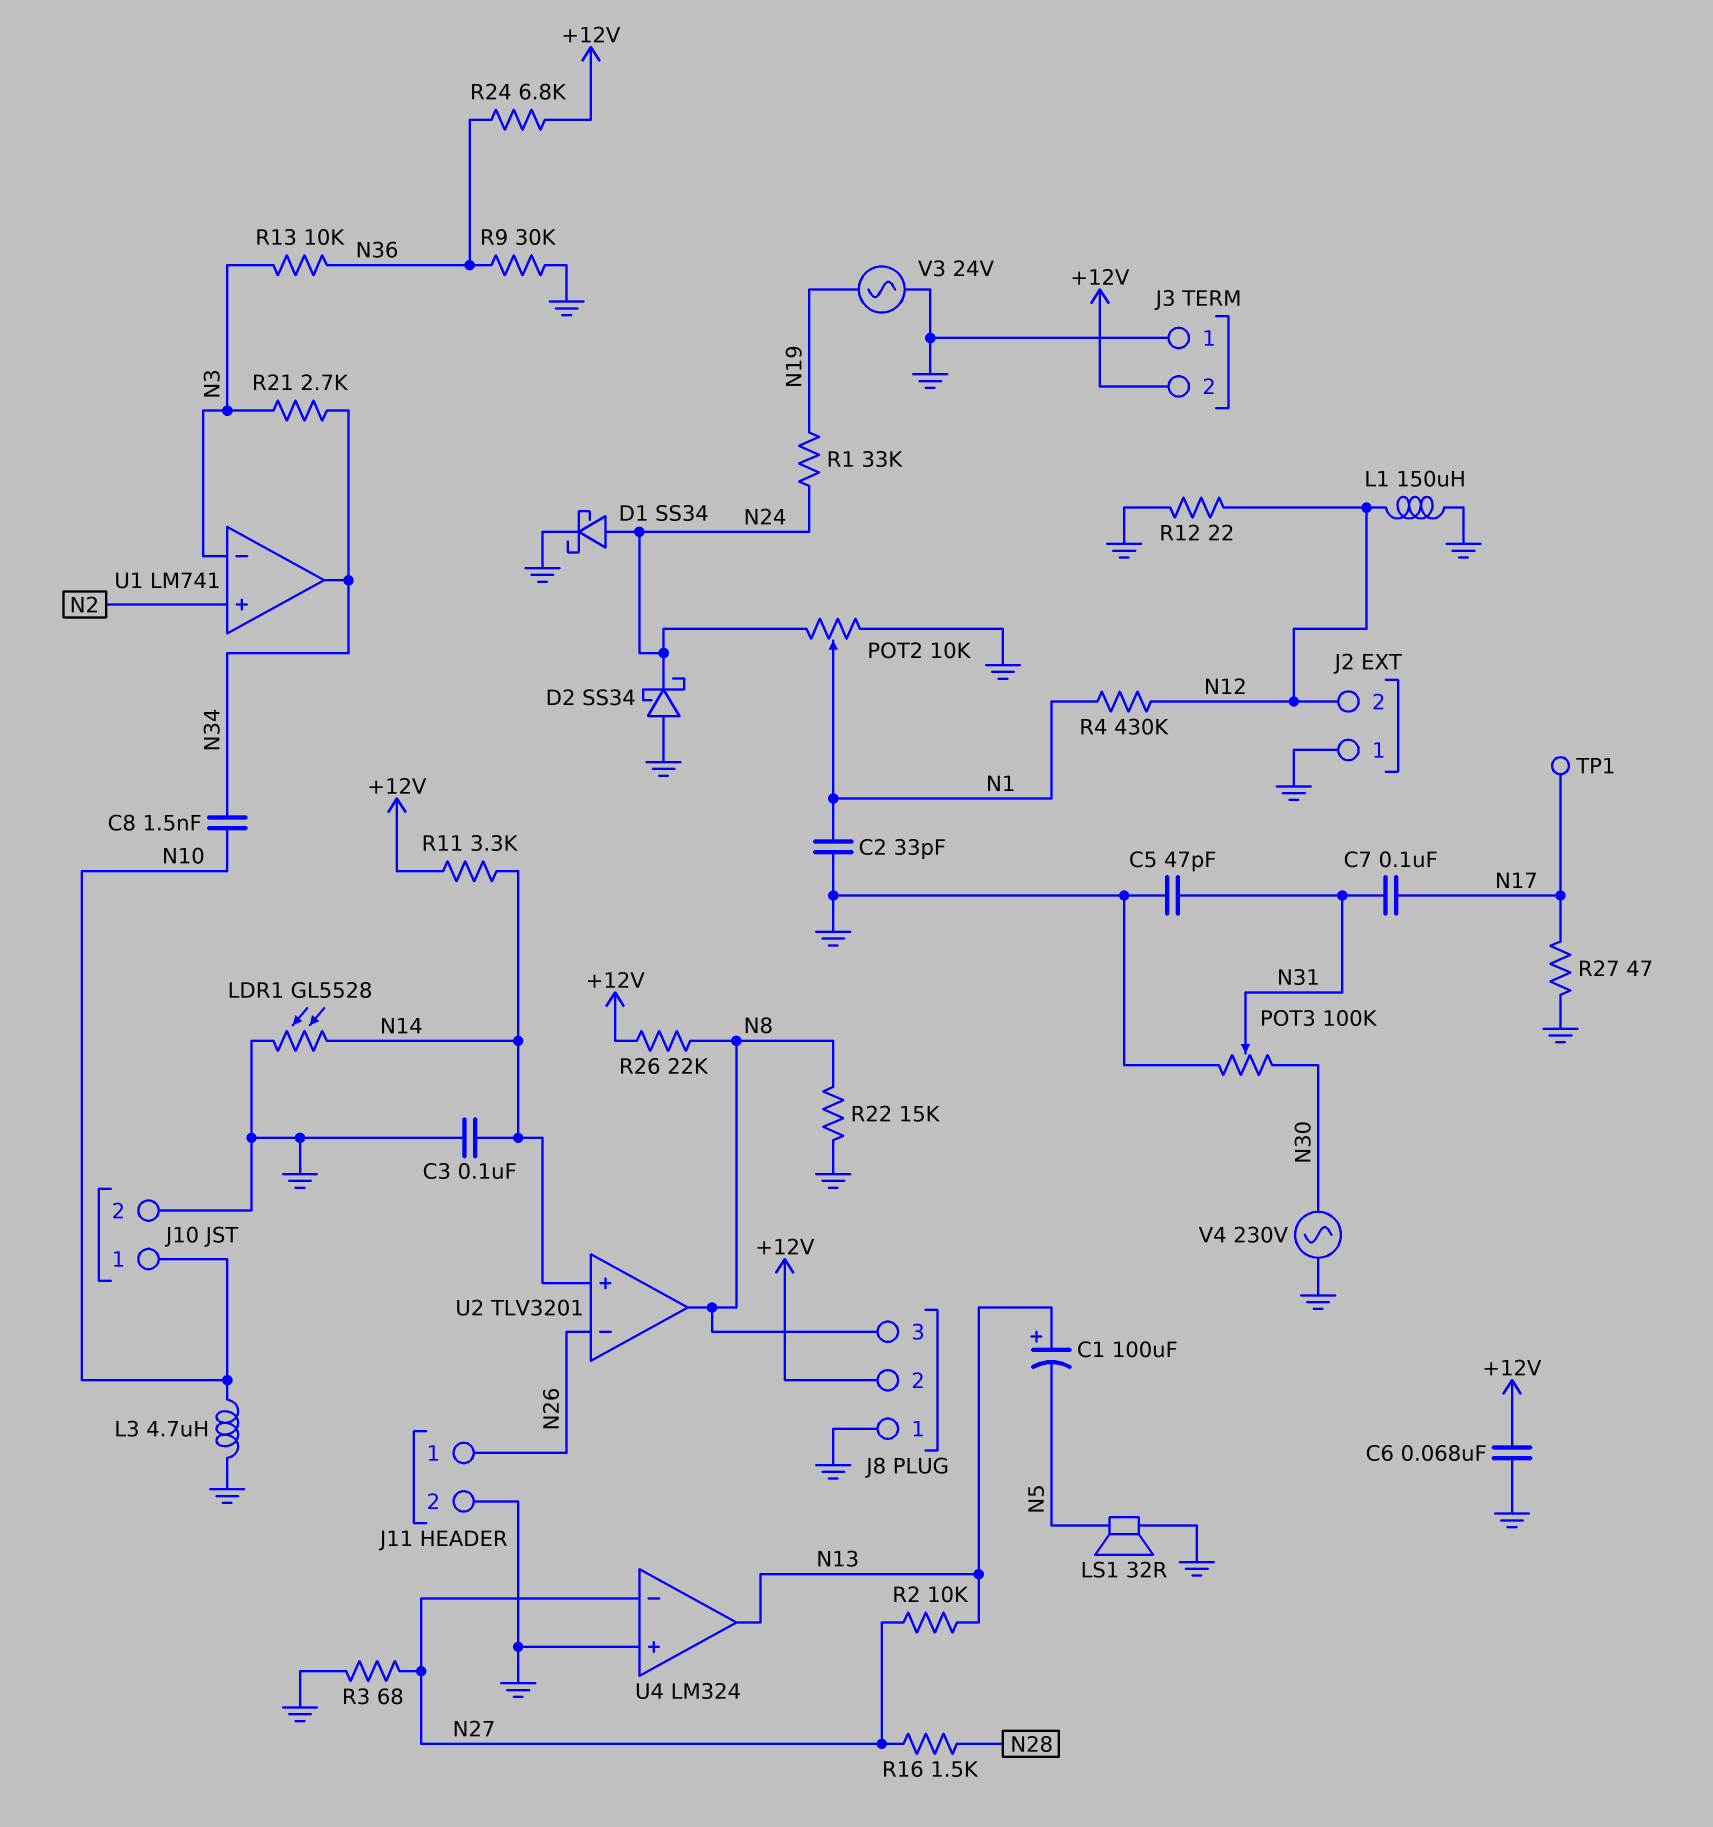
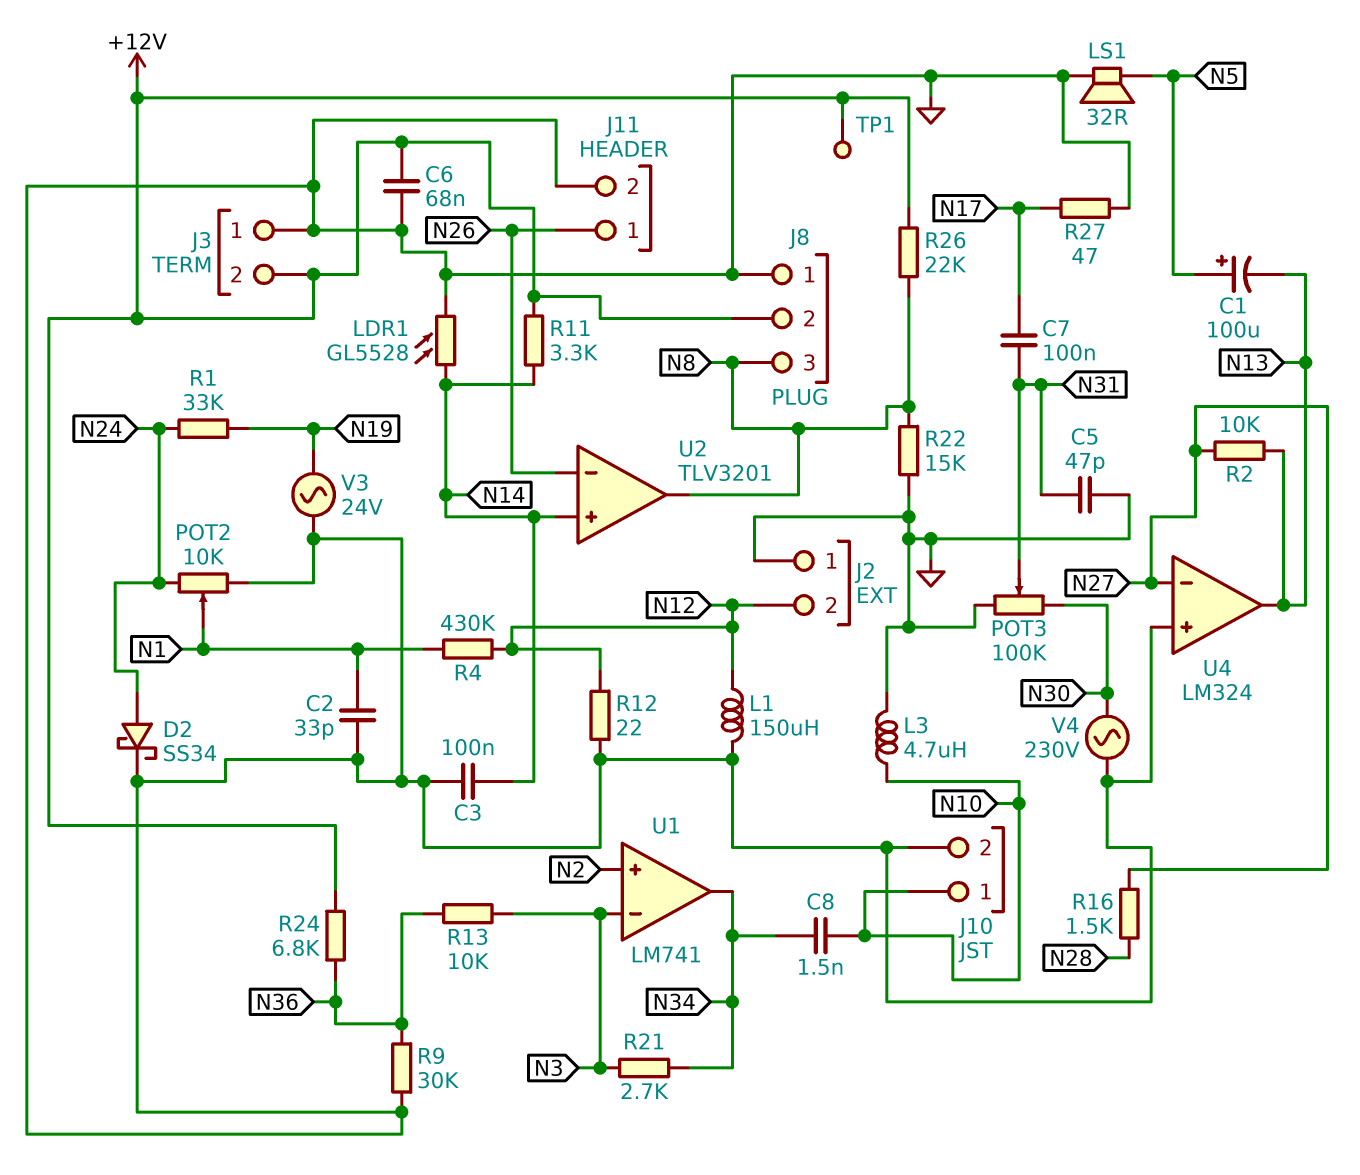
C1: 100uF (plus N13, minus N5) -> 100uF (plus N5, minus N13)
D1: schottky SS34 (A N24, K GND) -> none
D2: schottky SS34 (A GND, K N24) -> schottky SS34 (A N24, K GND)
R3: 68 (GND, N27) -> none
TP1: test point (N17) -> test point (+12V)

